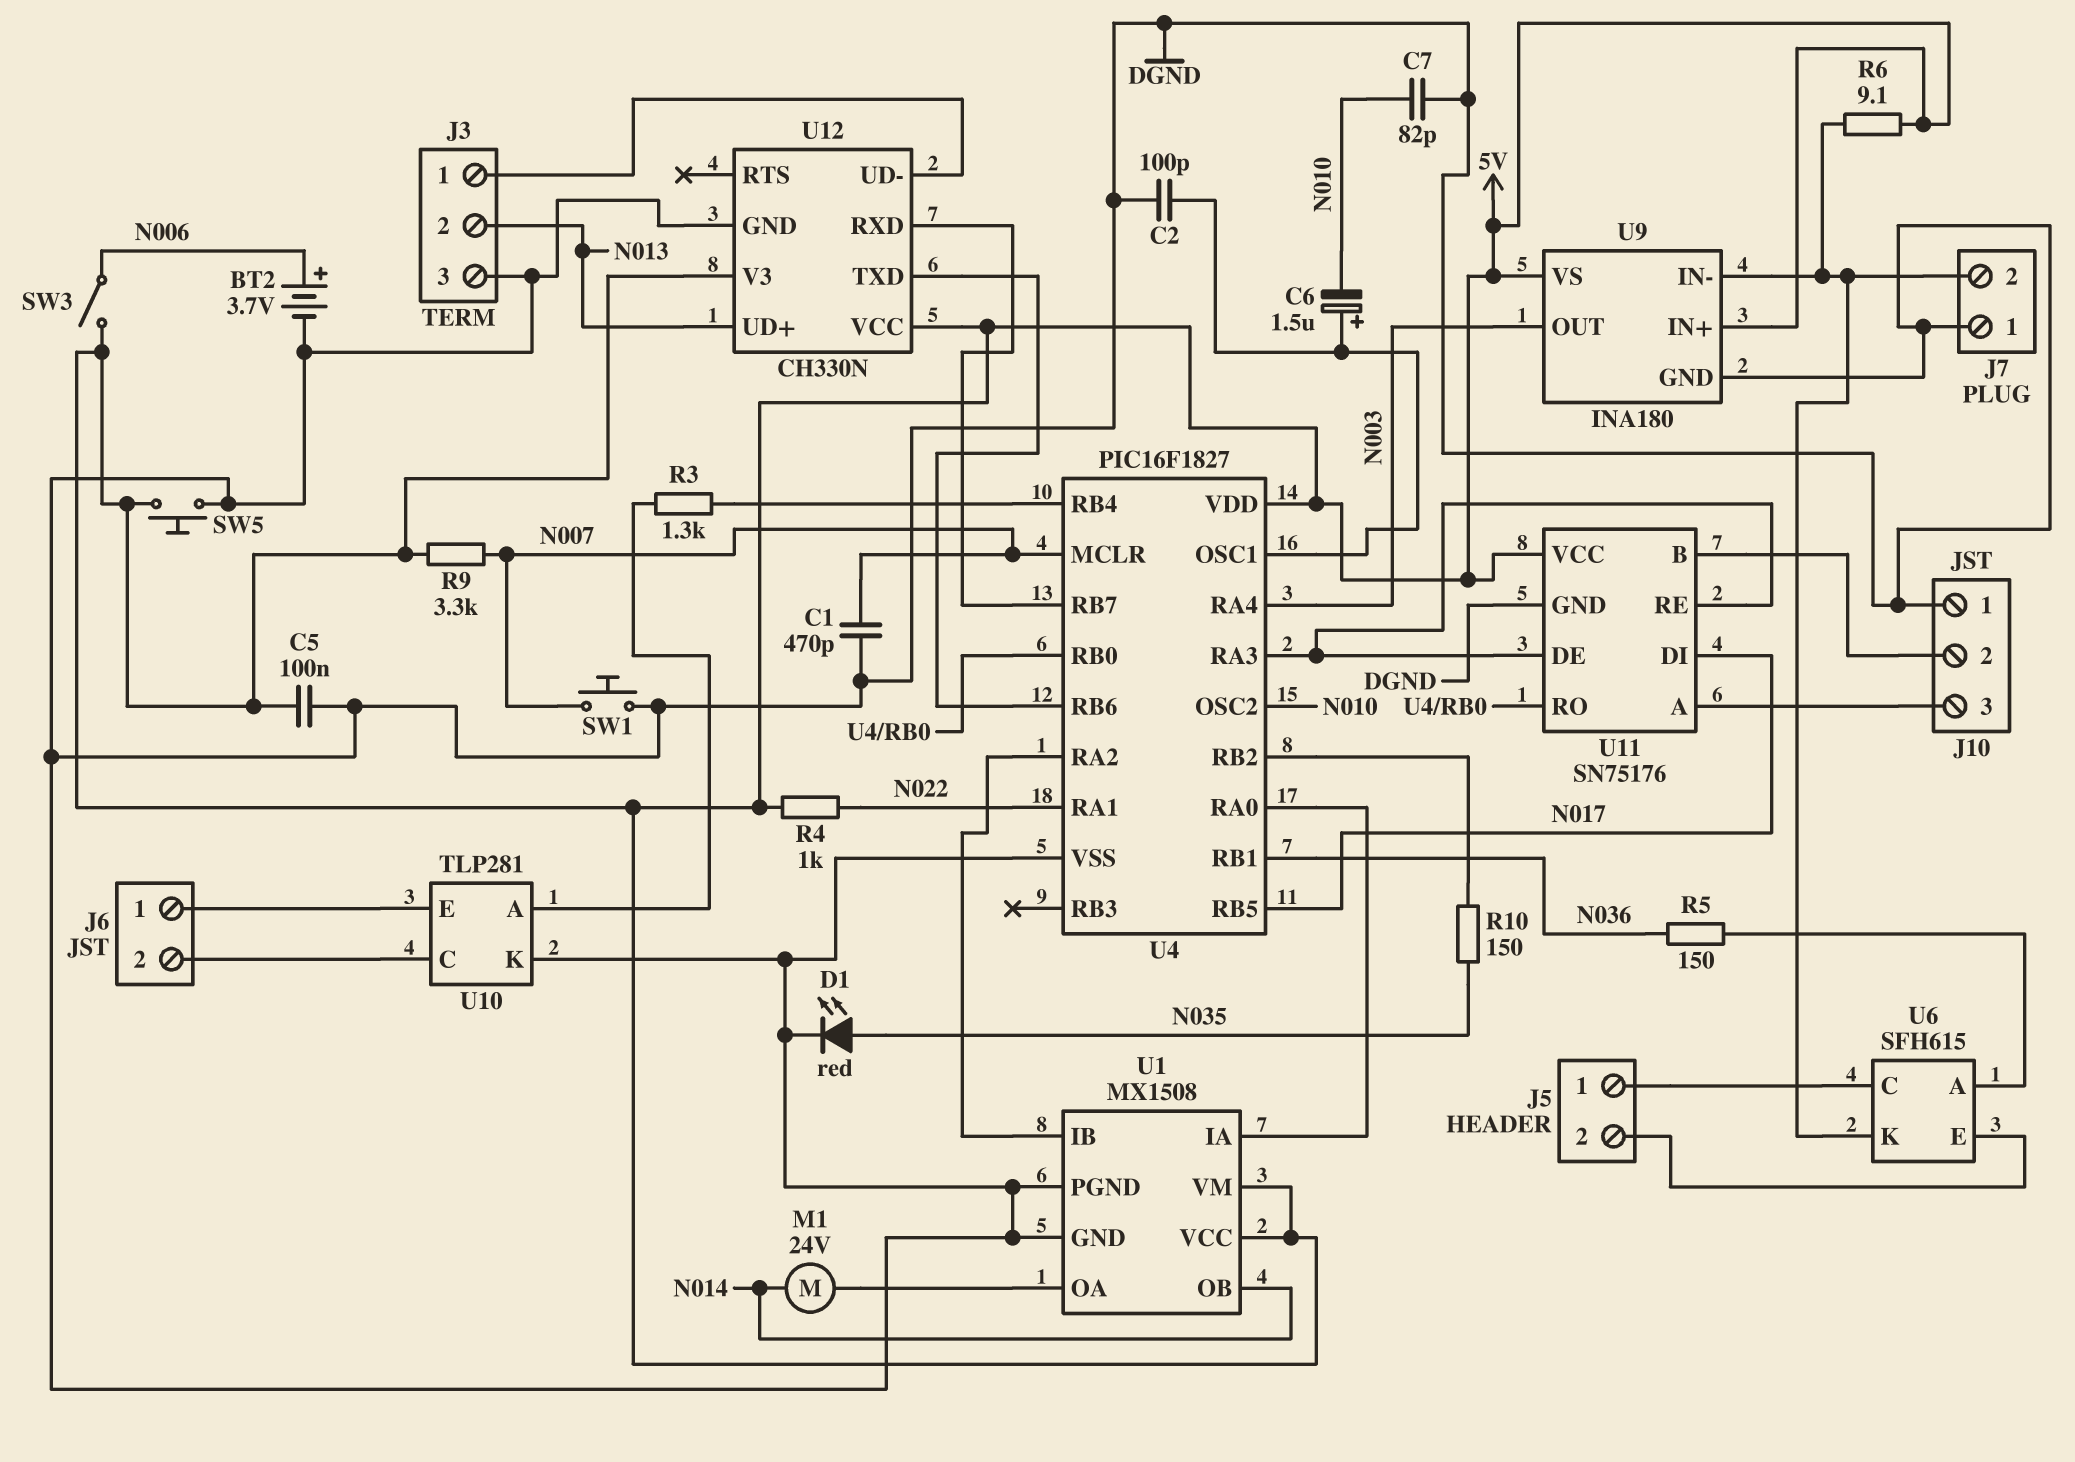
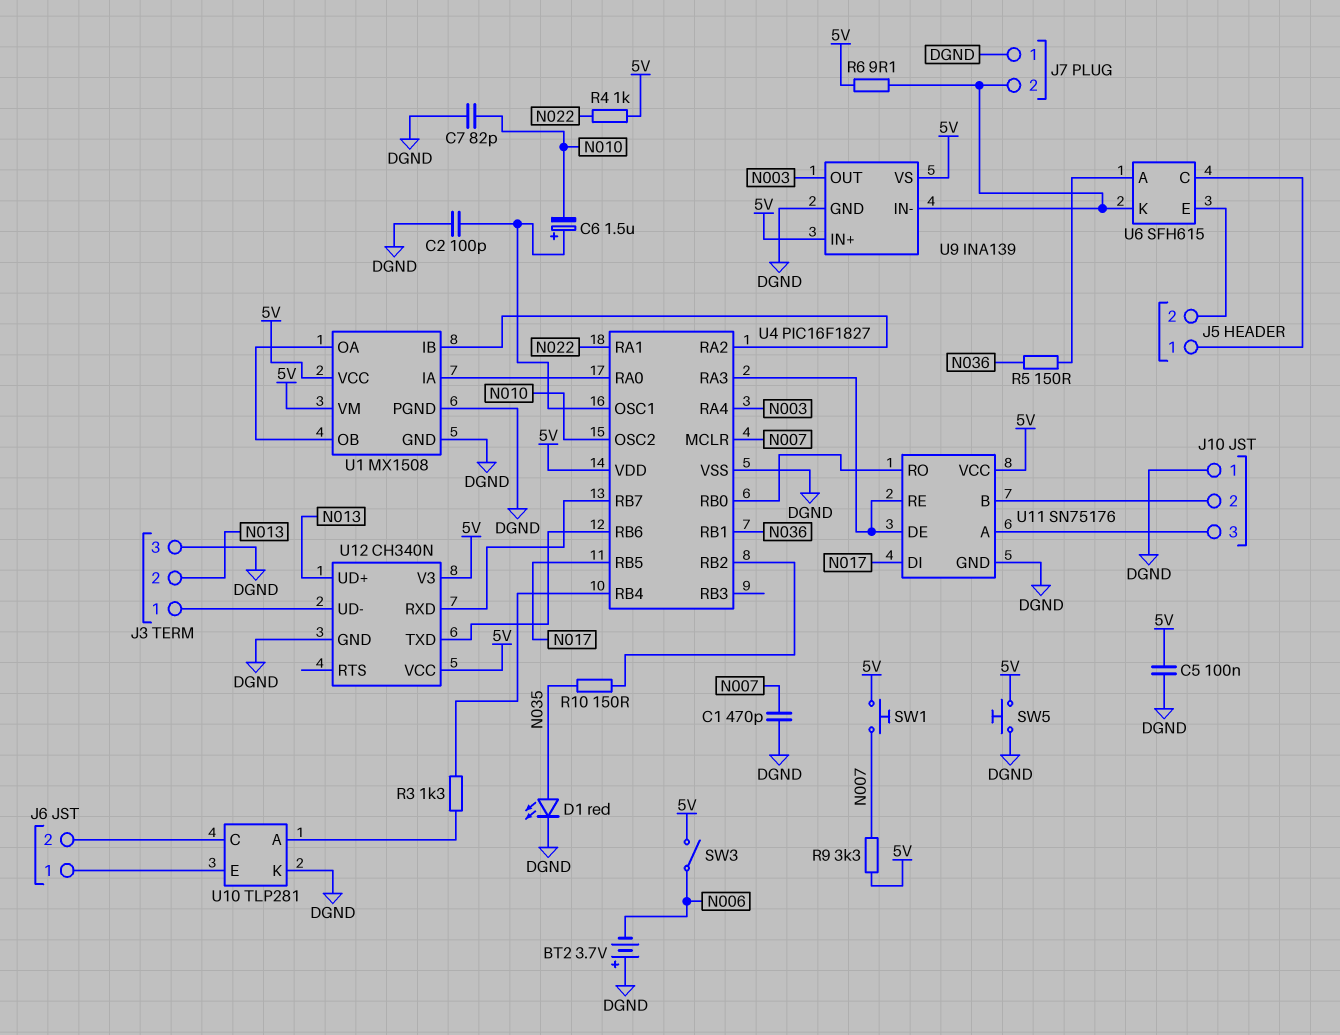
BT2: 3.7V (plus N006, minus DGND) -> 3.7V (plus DGND, minus N006)
M1: motor 24V (N014, U1/OA) -> none
SW1: button (DGND, N007) -> button (5V, N007)
U1 pin OB: N014 -> U1/OA
U9: INA180 -> INA139
U12: CH330N -> CH340N

